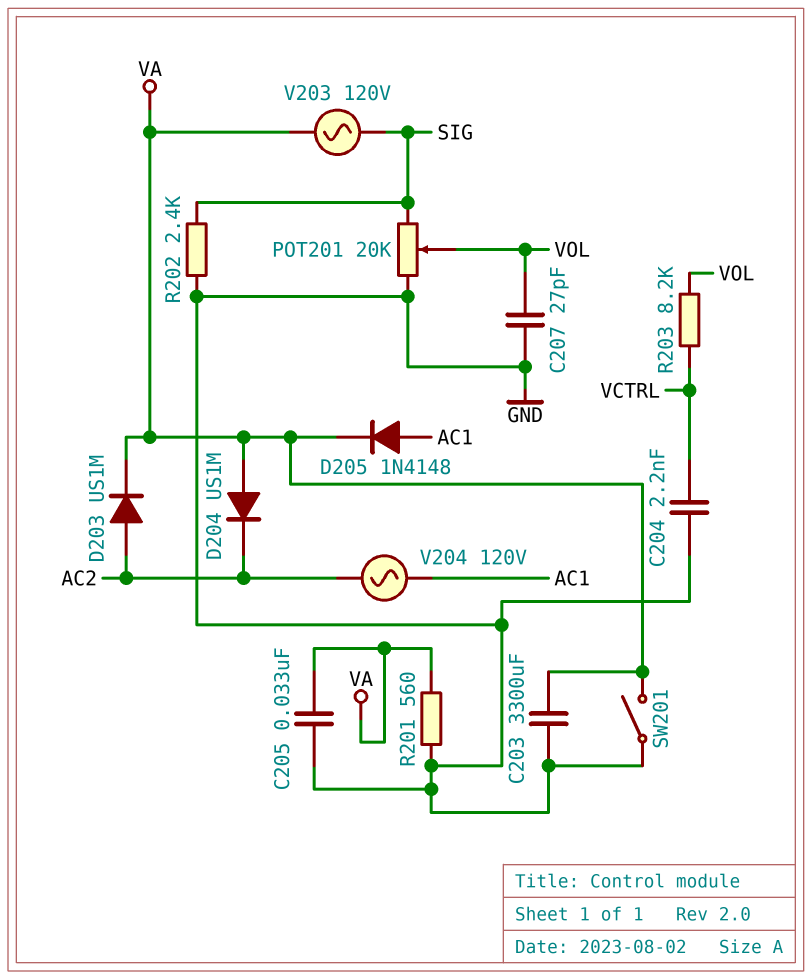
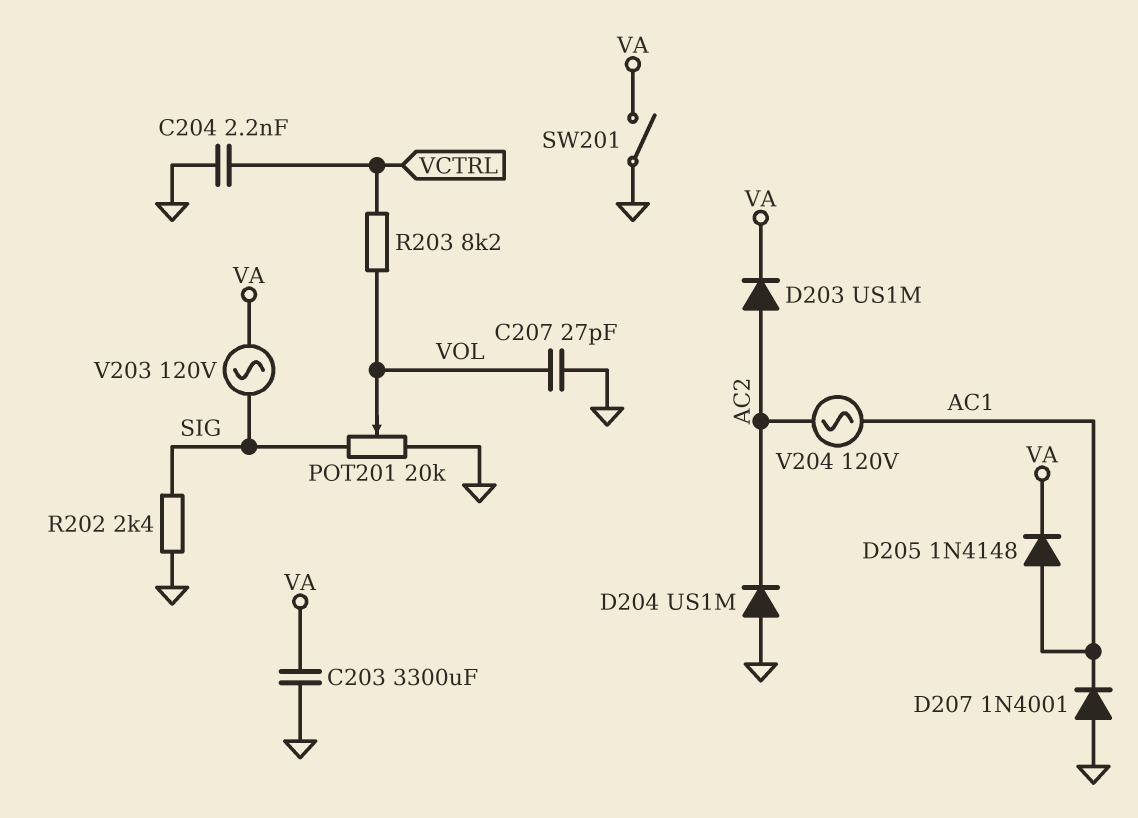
C205: 33nF (GND, VA) -> none
D204: diode US1M (A VA, K AC2) -> diode US1M (A GND, K AC2)
D207: none -> diode 1N4001 (A GND, K AC1)
R201: 560 (GND, VA) -> none

